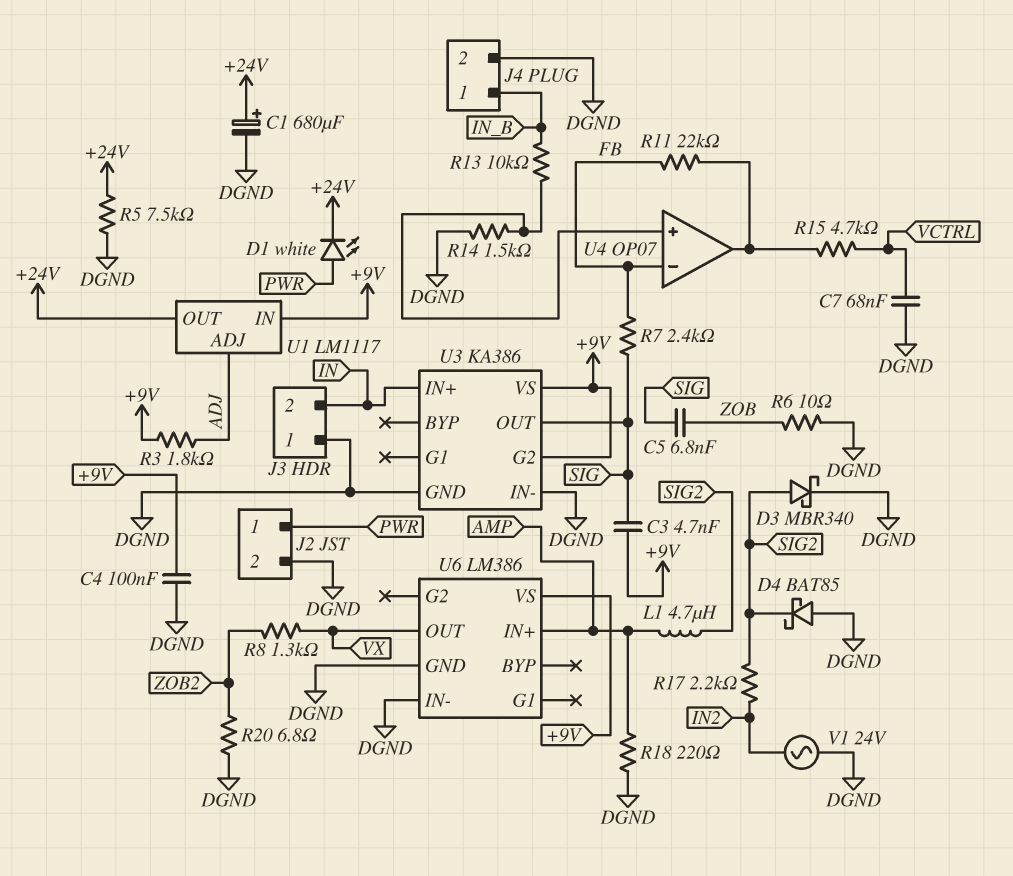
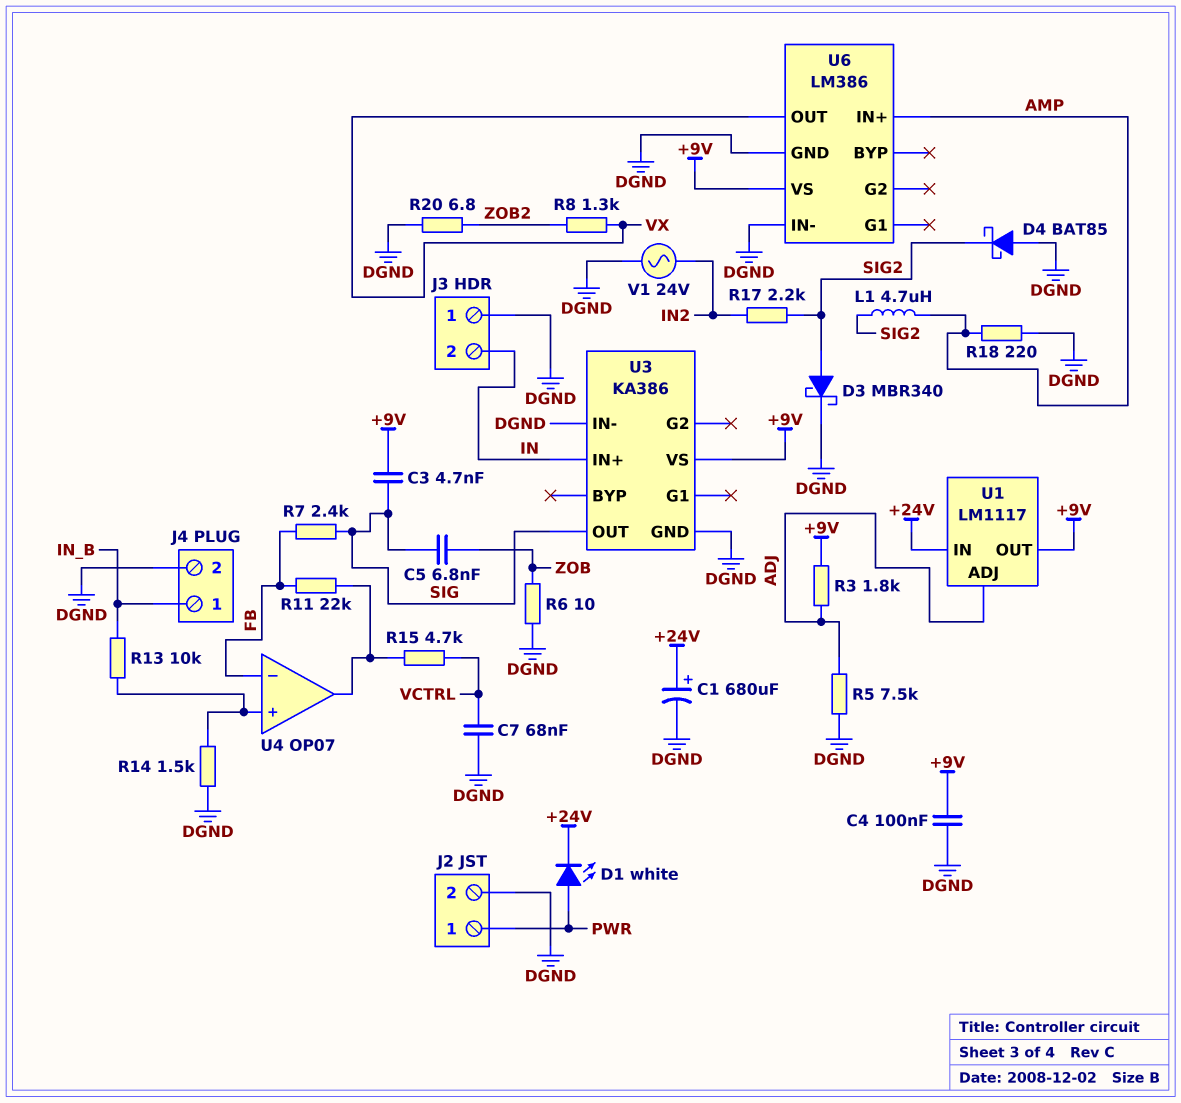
R5: 7.5k (+24V, DGND) -> 7.5k (ADJ, DGND)
U1 pin IN: +9V -> +24V
U1 pin OUT: +24V -> +9V
U3 pin G2: +9V -> none

